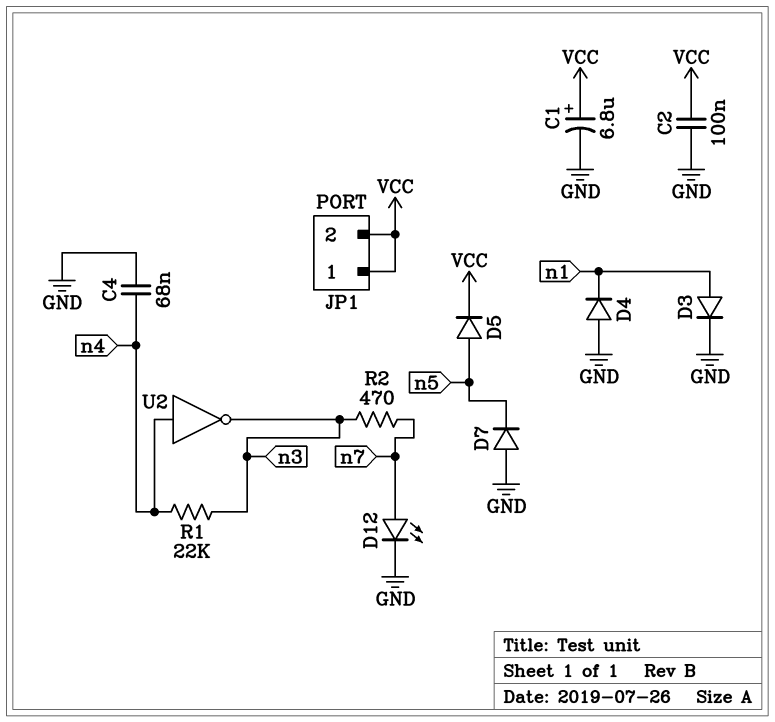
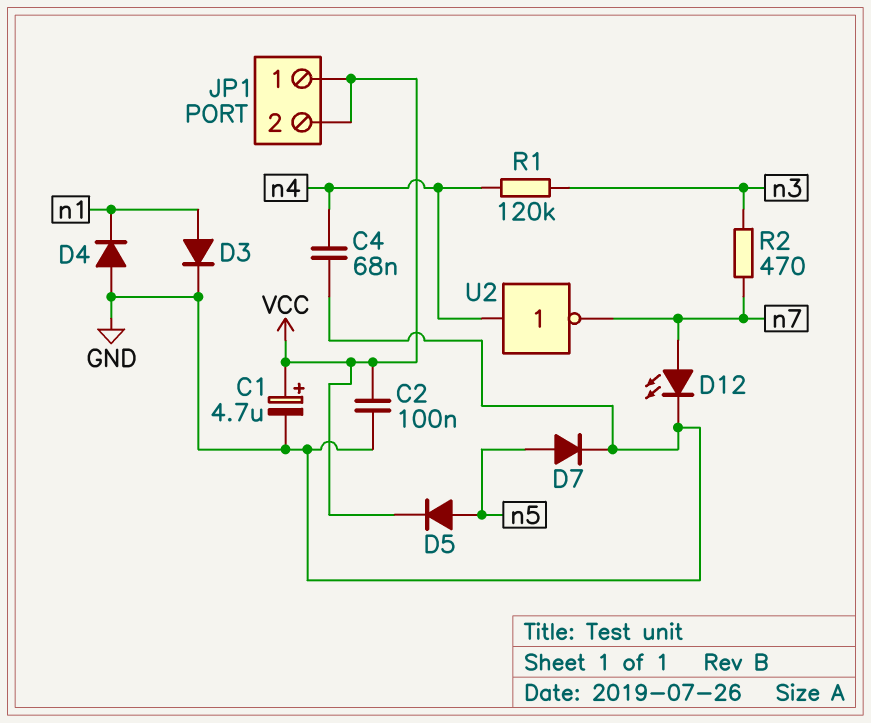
C1: 6.8uF (plus VCC, minus GND) -> 4.7uF (plus VCC, minus GND)
D7: diode (A GND, K n5) -> diode (A n5, K GND)
R1: 22k (n3, n4) -> 120k (n3, n4)
U2: NOT (in n4, out n3) -> NOT (in n4, out n7)

